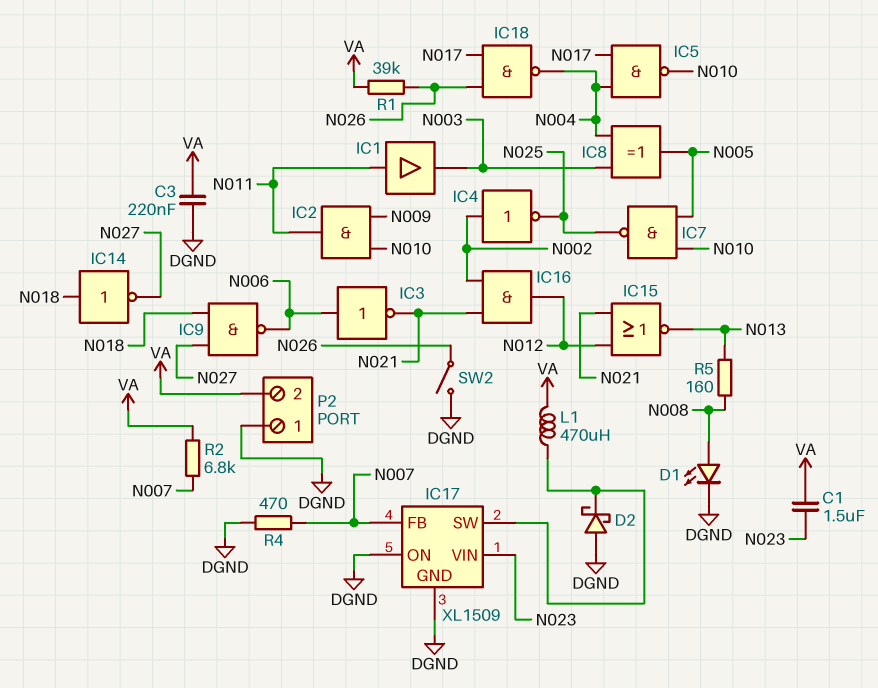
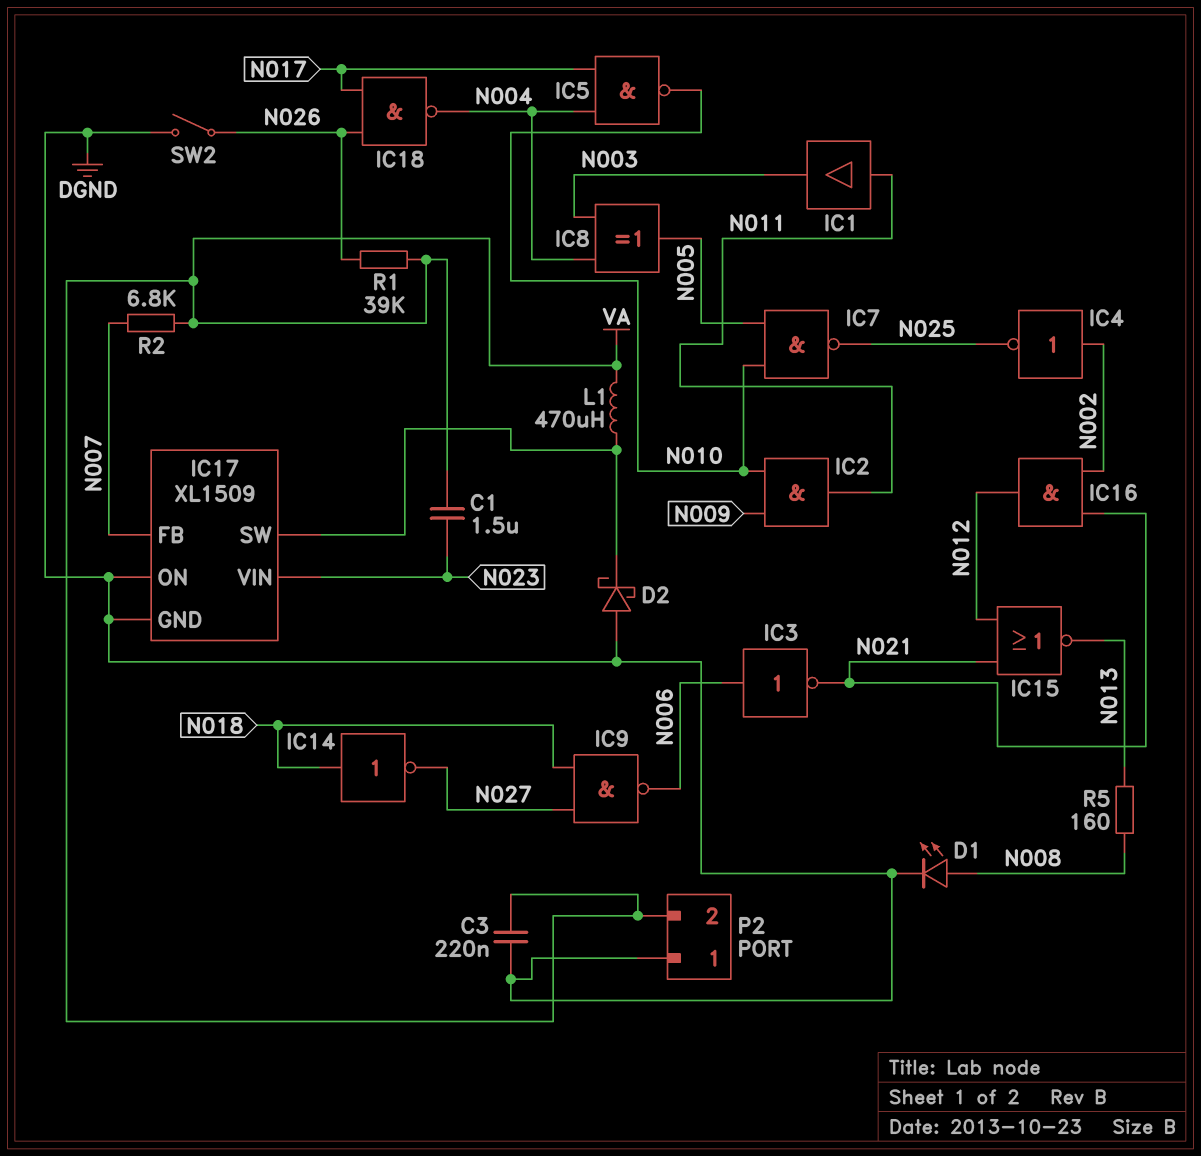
R4: 470 (DGND, N007) -> none

